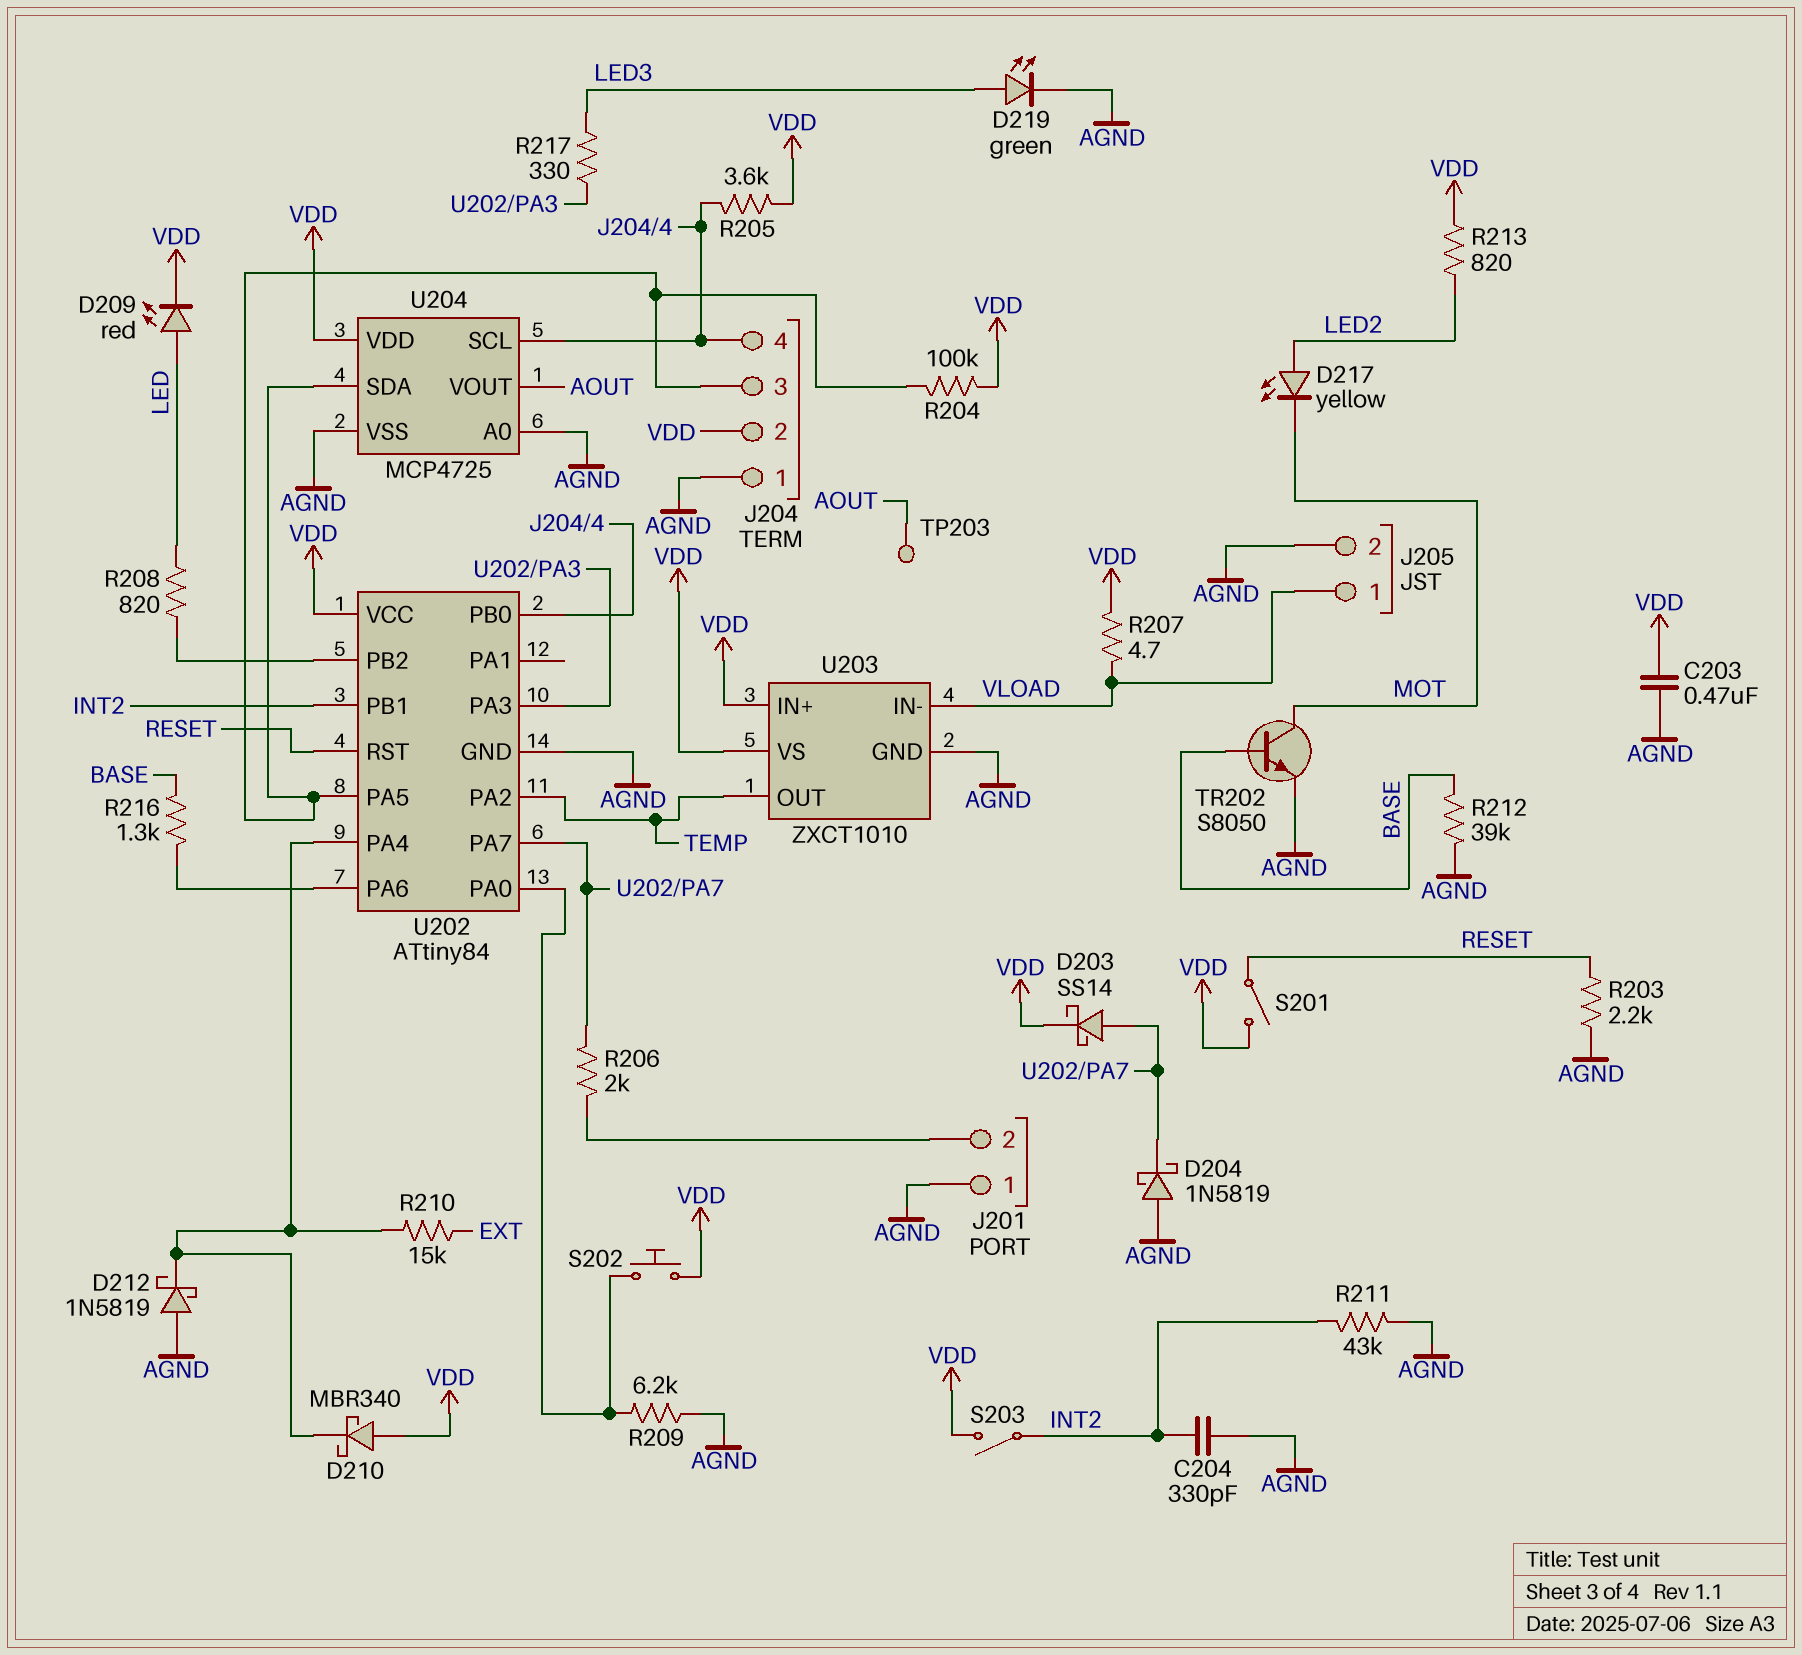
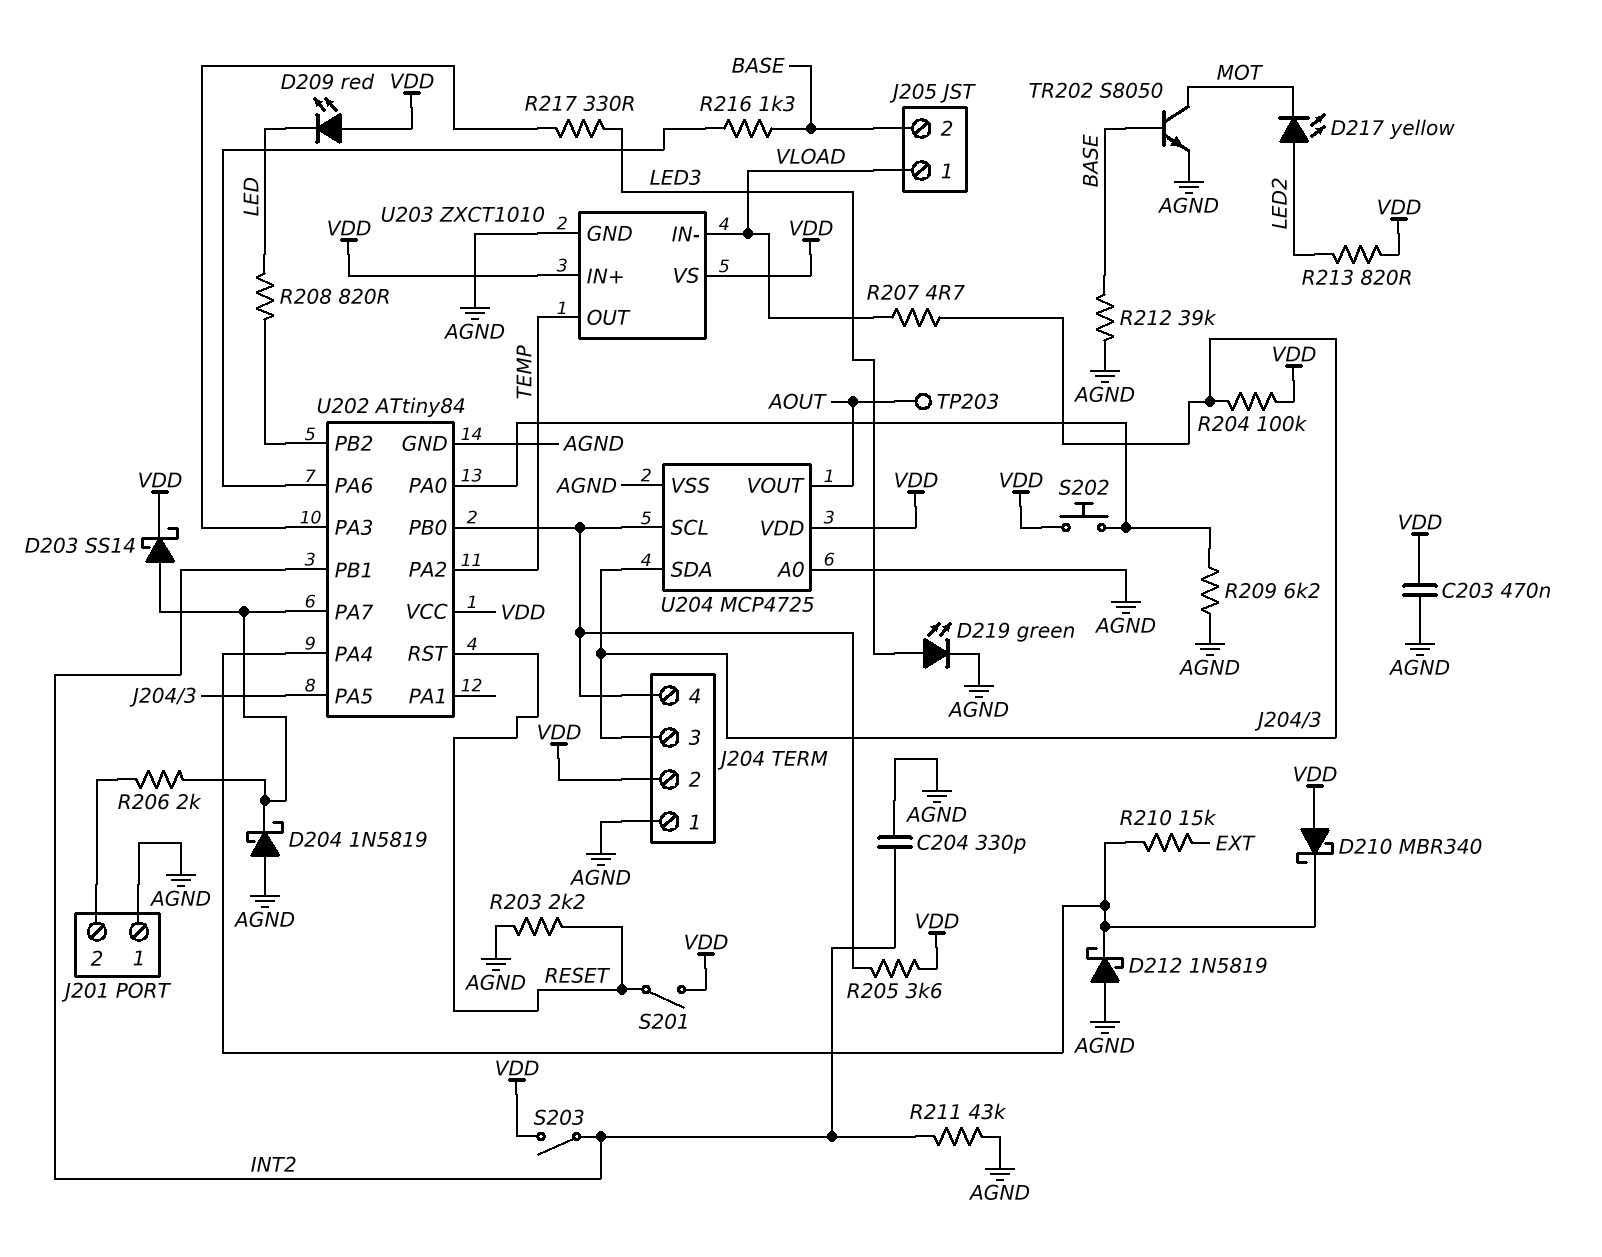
D209: LED red (A LED, K VDD) -> LED red (A VDD, K LED)
J205 pin 2: AGND -> BASE
R207: 4.7 (VDD, VLOAD) -> 4.7 (J204/3, VLOAD)

